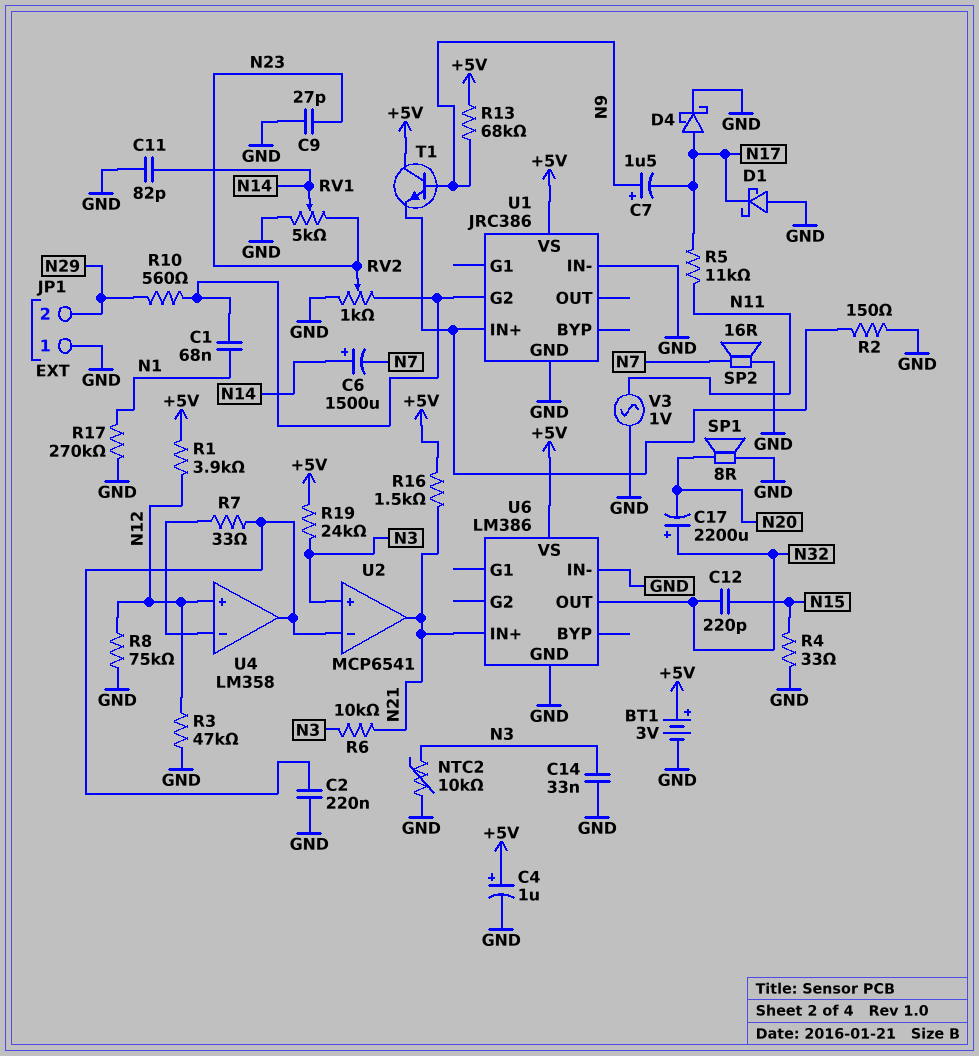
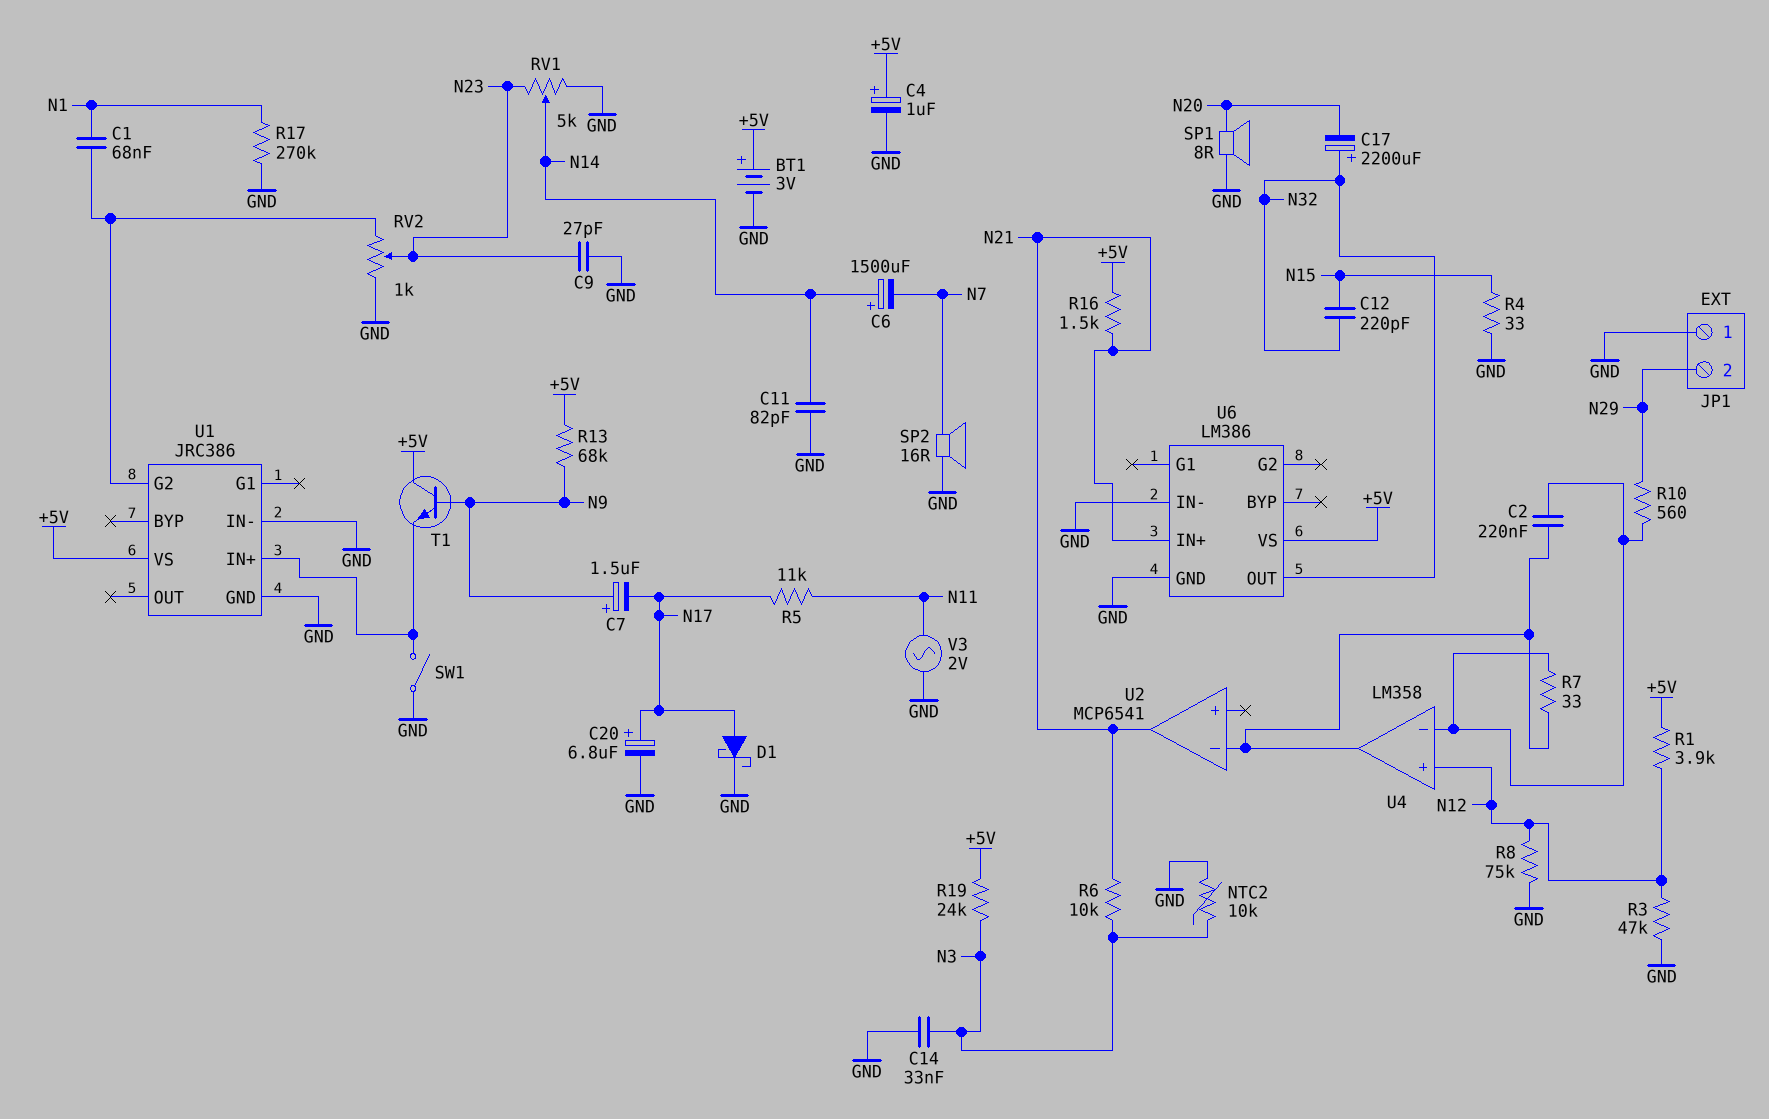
C2: 220nF (GND, U2/in-) -> 220nF (U2/in-, U4/in-)
C20: none -> 6.8uF (plus N17, minus GND)
D1: schottky (A GND, K N17) -> schottky (A N17, K GND)
D4: schottky (A N17, K GND) -> none
R2: 150 (GND, U1/IN+) -> none
R10: 560 (N29, U1/G2) -> 560 (N29, U4/in-)
SW1: none -> switch (GND, U1/IN+)
U2 pin in+: N3 -> none
V3: AC 1V (GND, N11) -> AC 2V (GND, N11)

